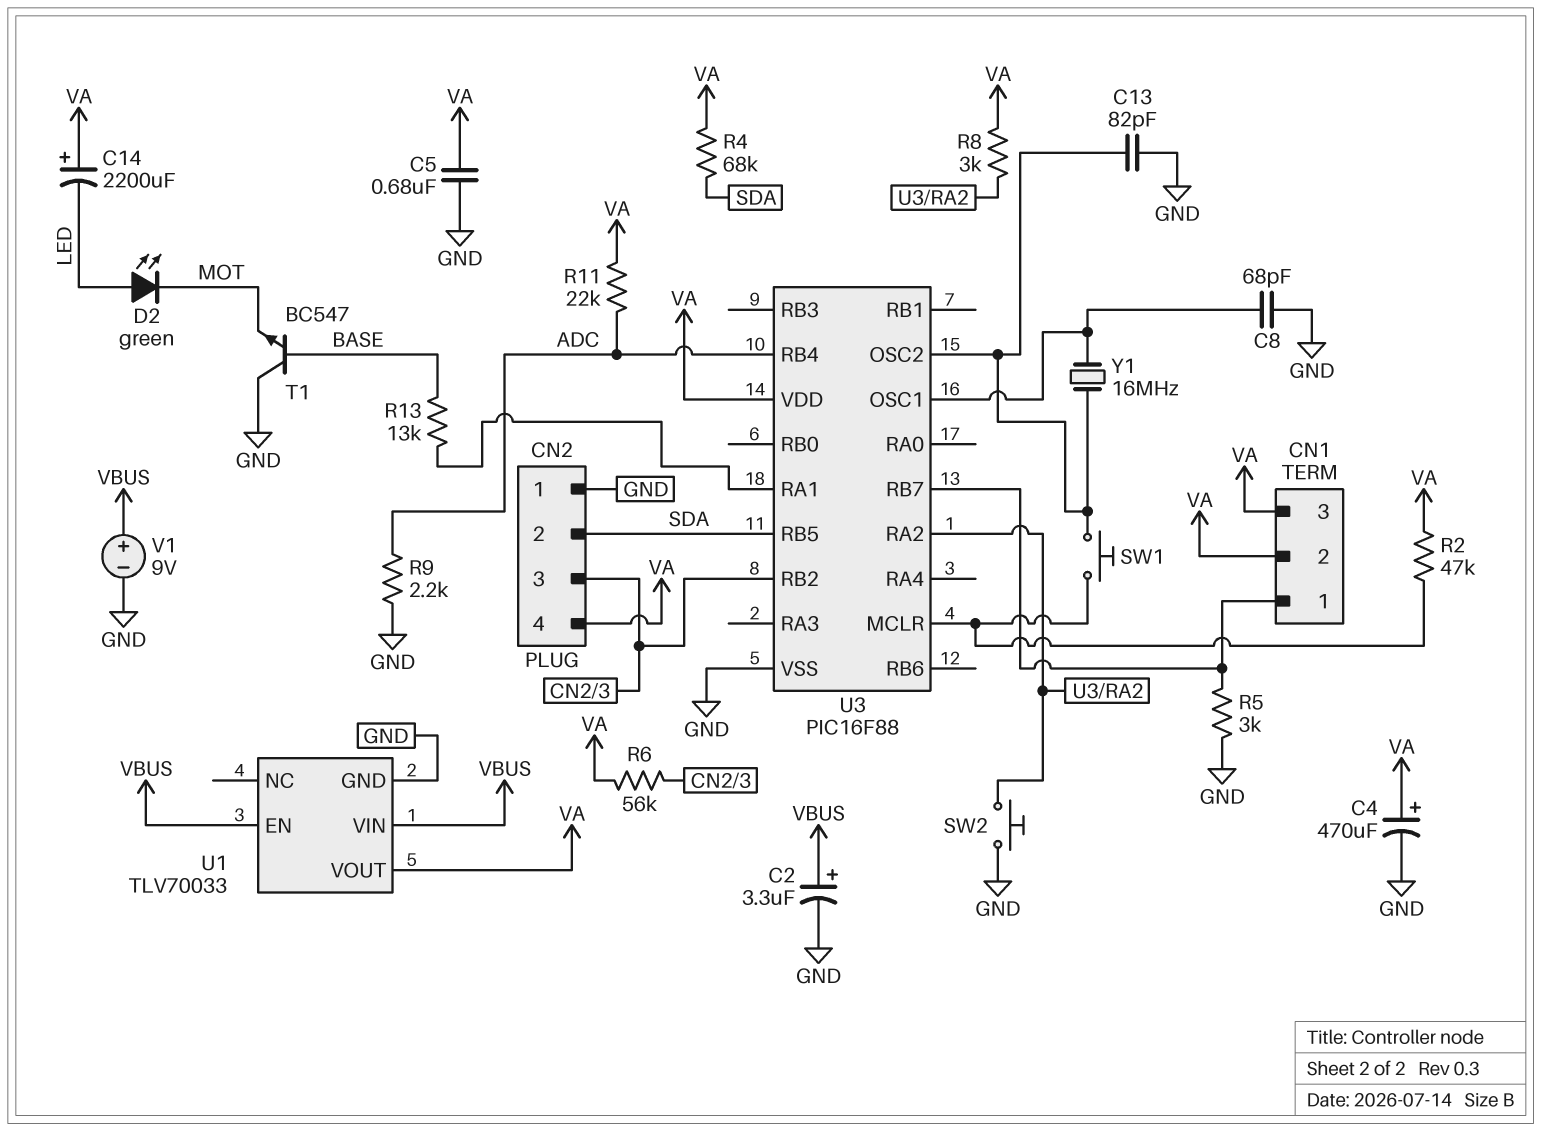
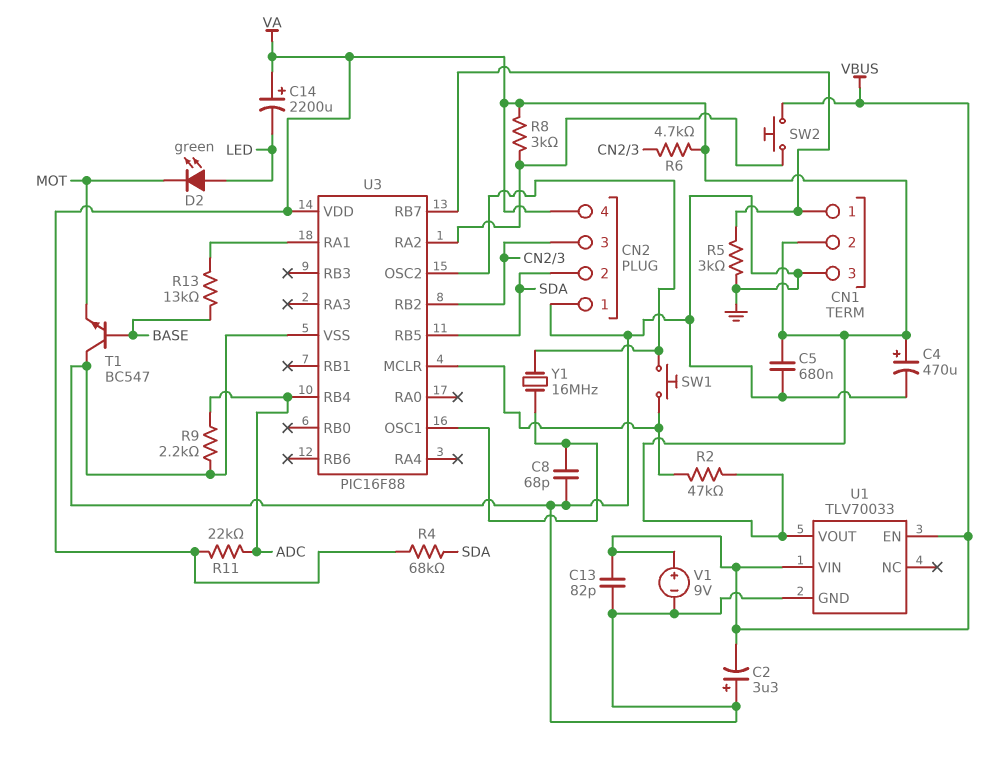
C2: 3.3uF (plus VBUS, minus GND) -> 3.3uF (plus GND, minus VBUS)
C13: 82pF (GND, U3/OSC2) -> 82pF (GND, VBUS)
CN1 pin 3: VA -> GND
R6: 56k (CN2/3, VA) -> 4.7k (CN2/3, VA)
SW2: button (GND, U3/RA2) -> button (U3/RA2, VBUS)

